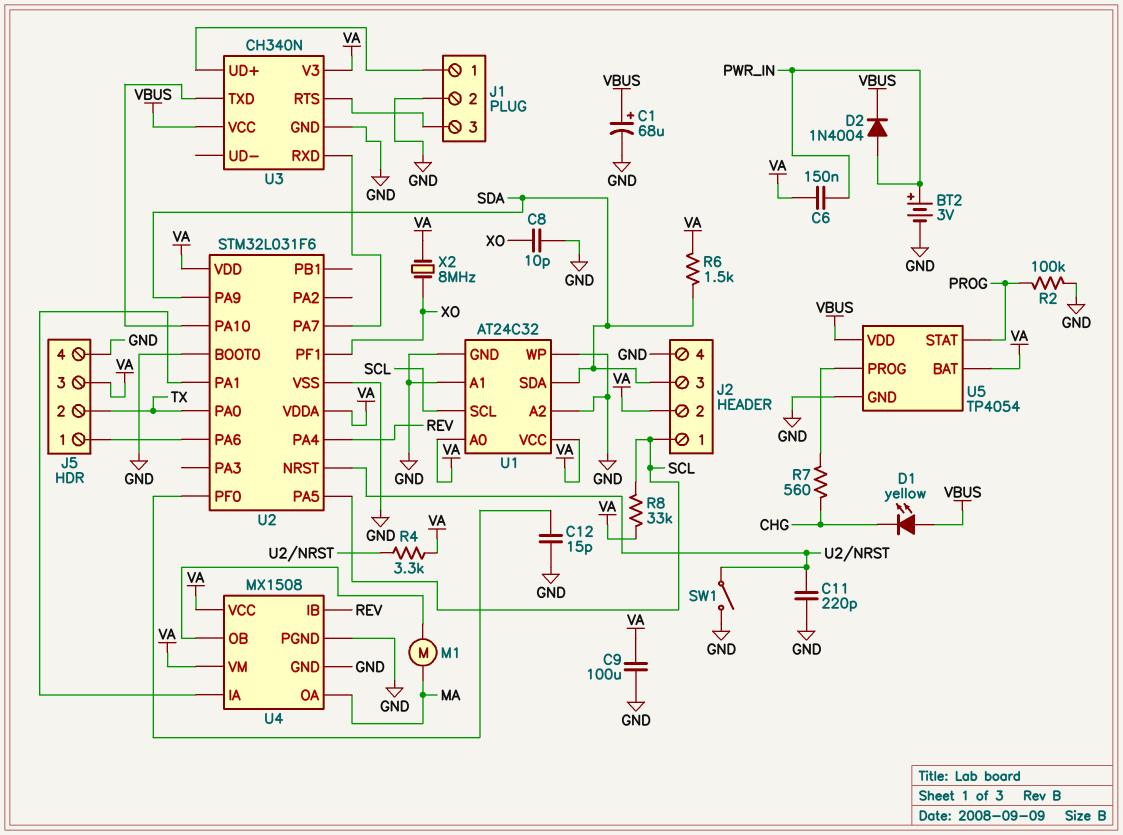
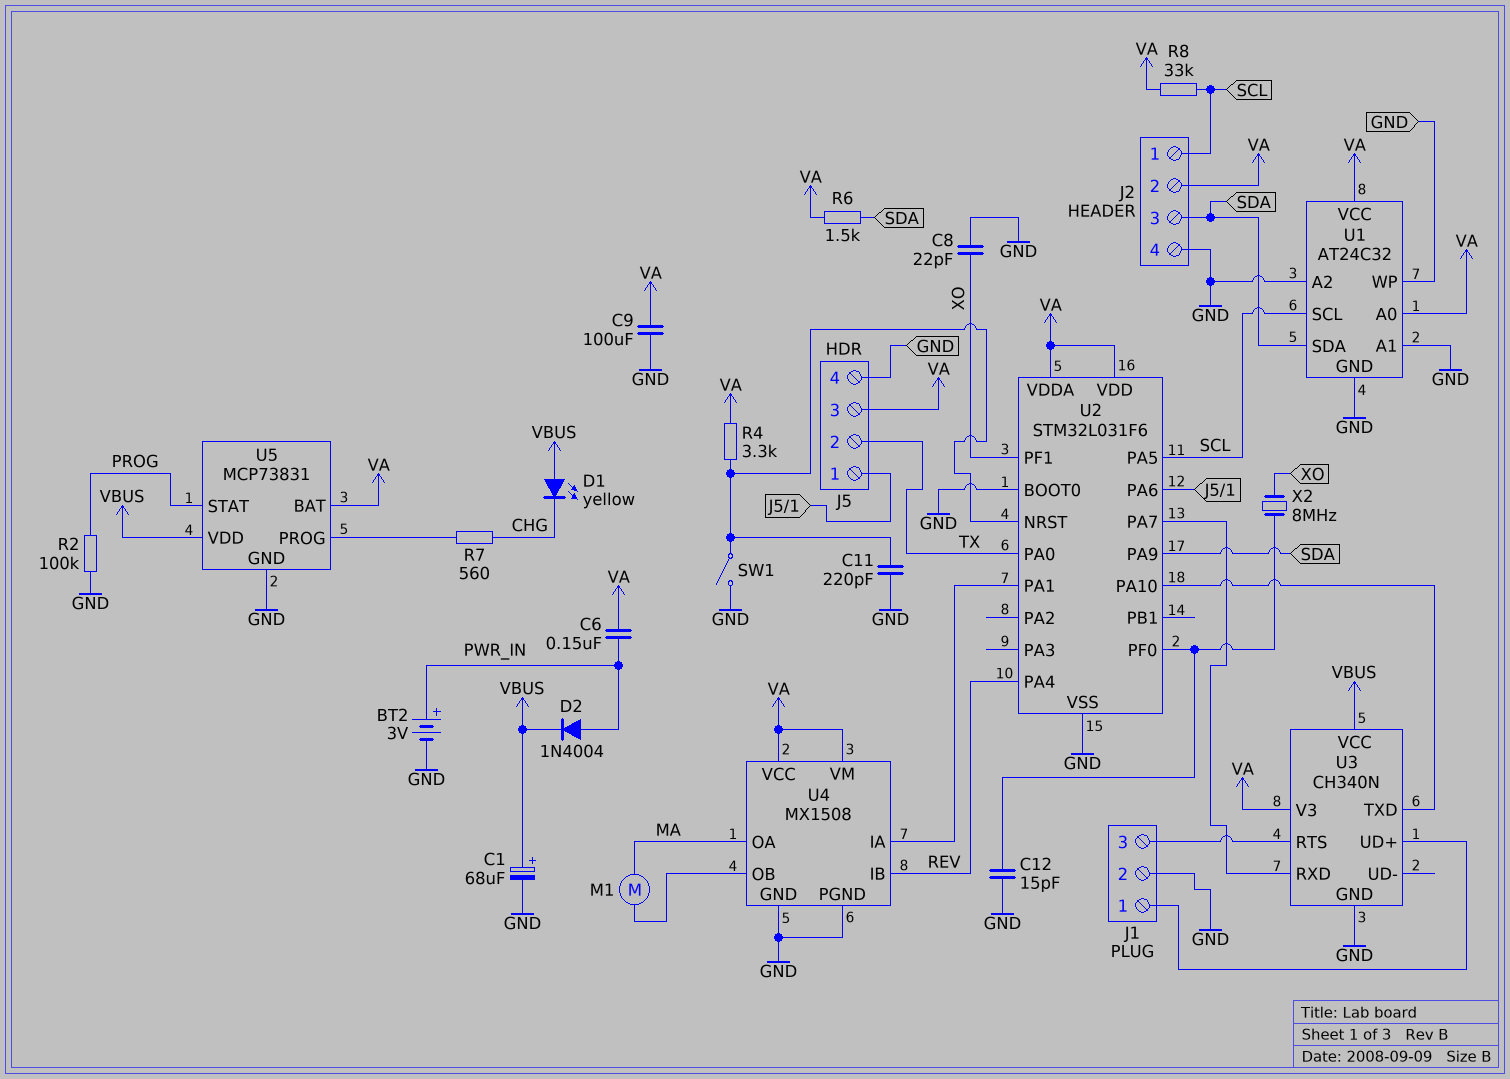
C8: 10pF (GND, XO) -> 22pF (GND, XO)
U5: TP4054 -> MCP73831
X2: 8MHz (VA, XO) -> 8MHz (U2/PF0, XO)

